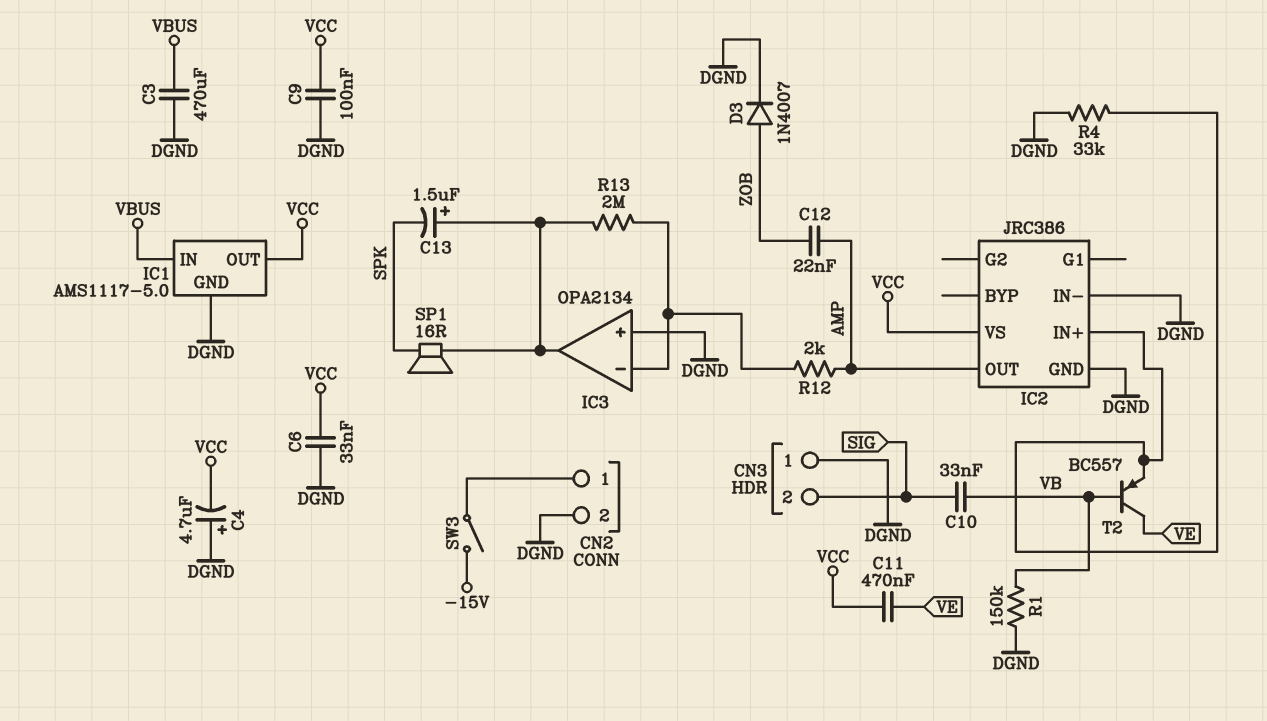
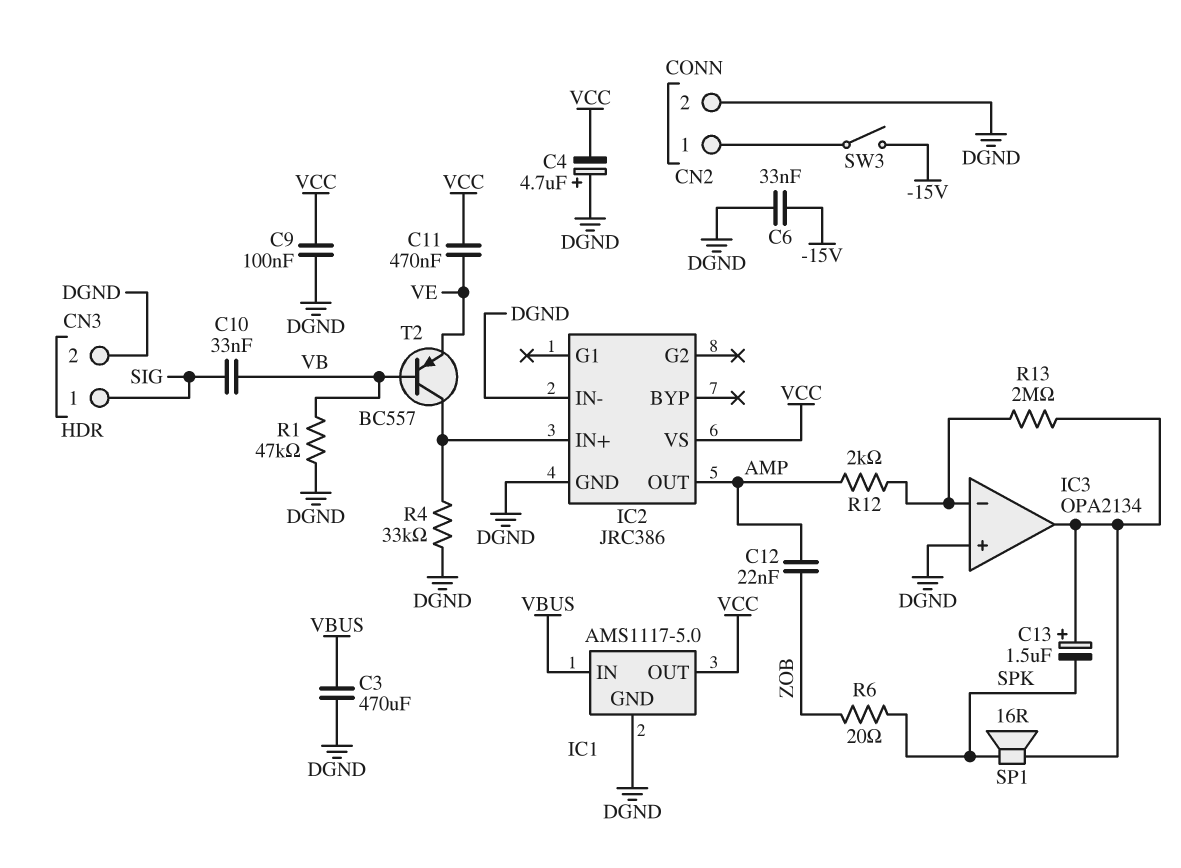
C6: 33nF (DGND, VCC) -> 33nF (-15V, DGND)
CN3 pin 1: DGND -> SIG
CN3 pin 2: SIG -> DGND
D3: diode 1N4007 (A ZOB, K DGND) -> none
R1: 150k (DGND, VB) -> 47k (DGND, VB)
R6: none -> 20 (SPK, ZOB)
T2: PNP BC557 (B VB, C VE, E IC2/IN+) -> PNP BC557 (B VB, C IC2/IN+, E VE)

